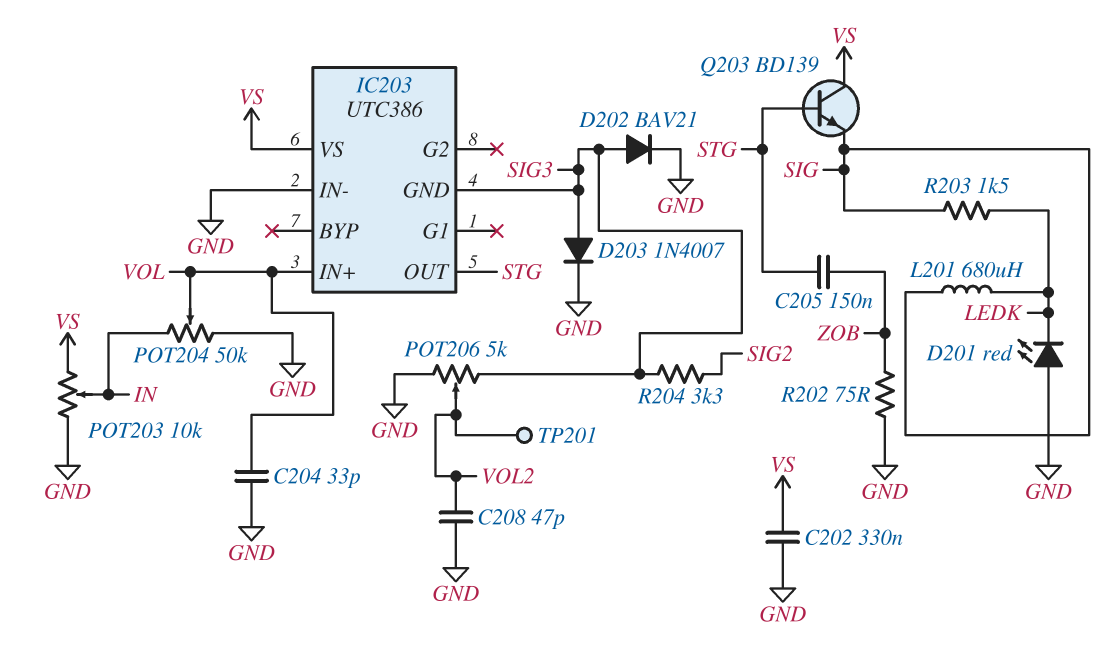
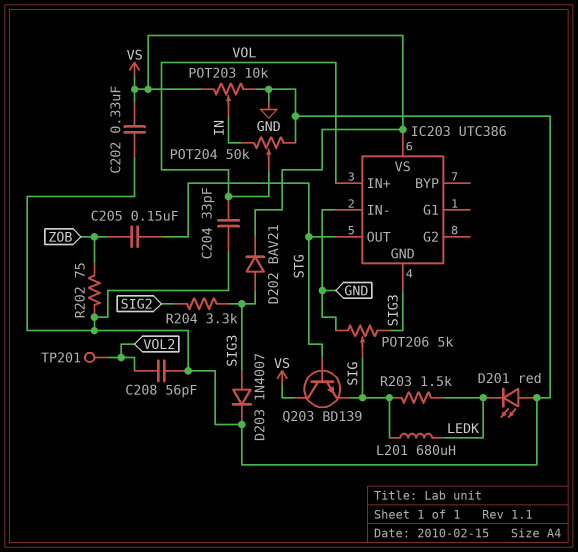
C208: 47pF (GND, VOL2) -> 56pF (GND, VOL2)
D202: diode BAV21 (A SIG3, K GND) -> diode BAV21 (A SIG3, K VS)
POT206: 5k (GND, SIG3, wiper VOL2) -> 5k (GND, SIG3, wiper SIG)

